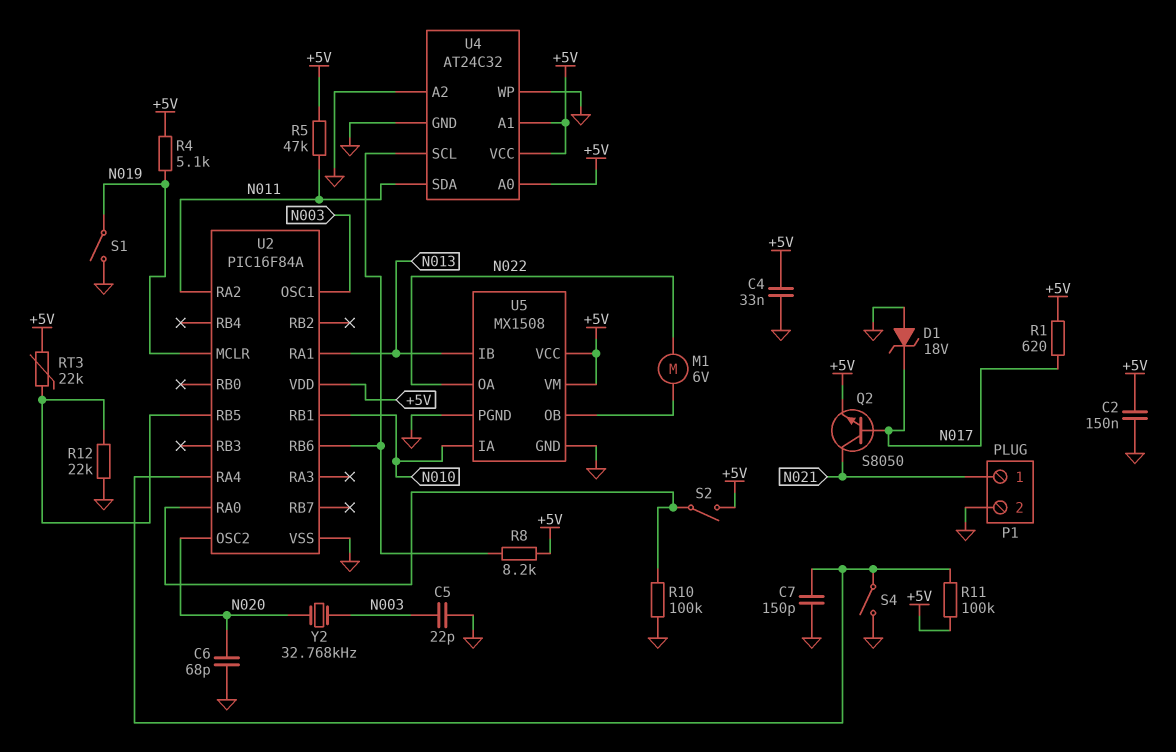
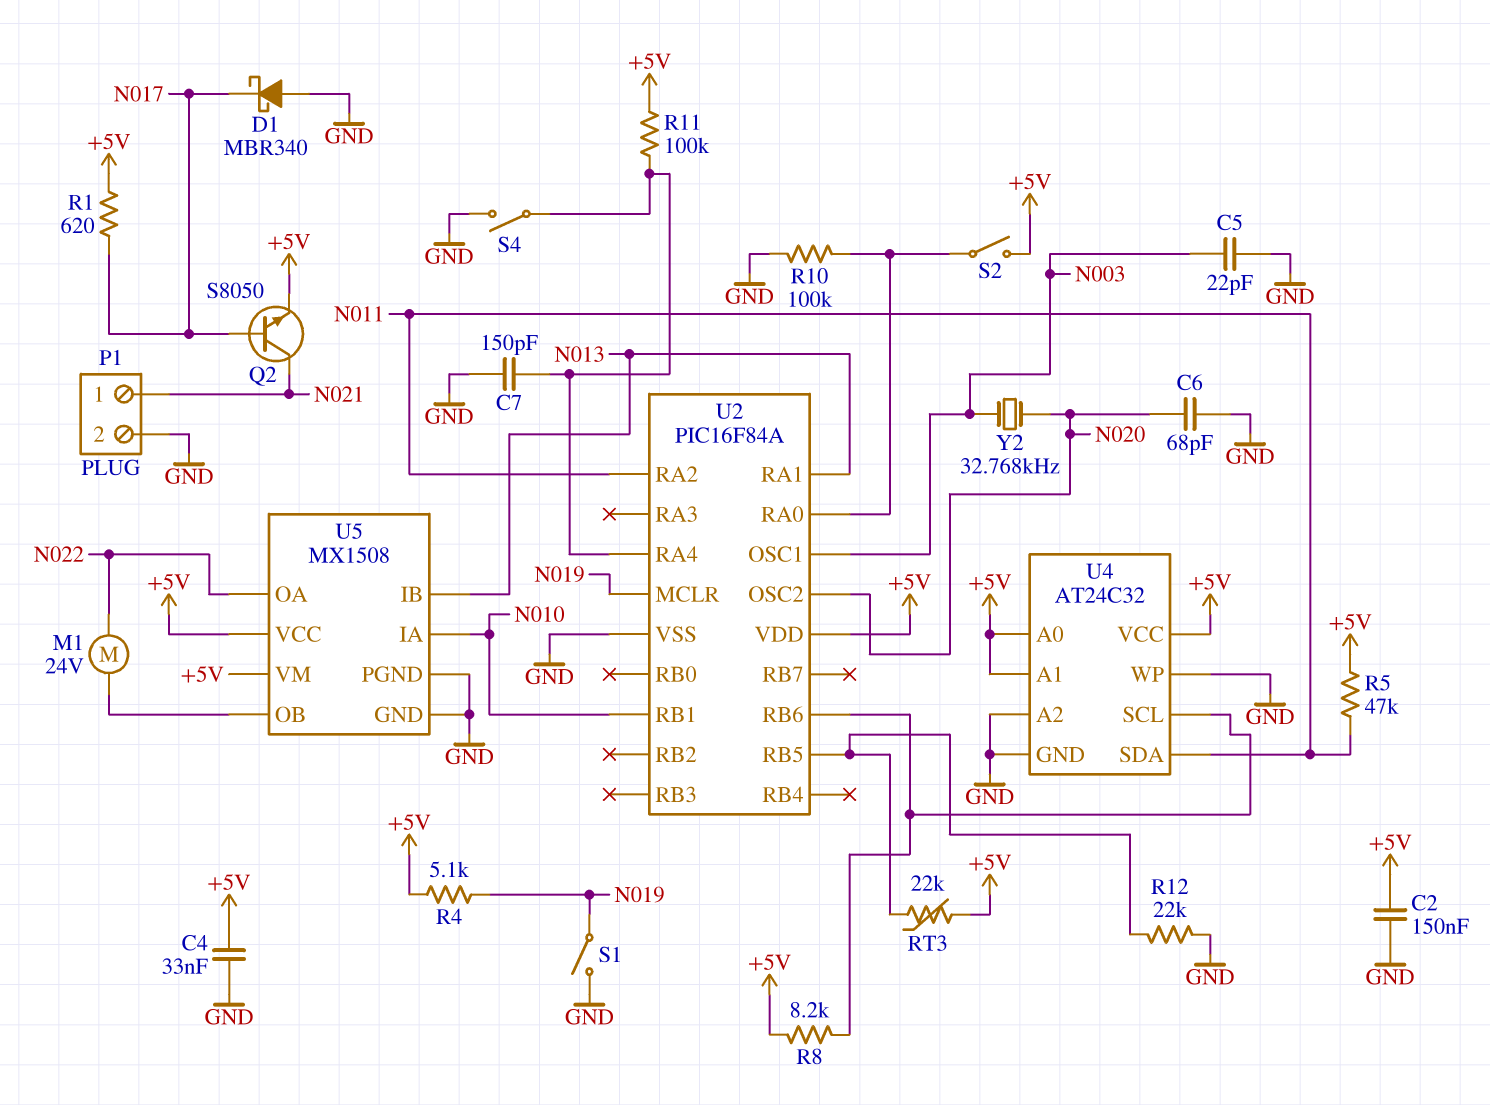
D1: zener 18V (A GND, K N017) -> schottky MBR340 (A GND, K N017)
M1: motor 6V (N022, U5/OB) -> motor 24V (N022, U5/OB)

